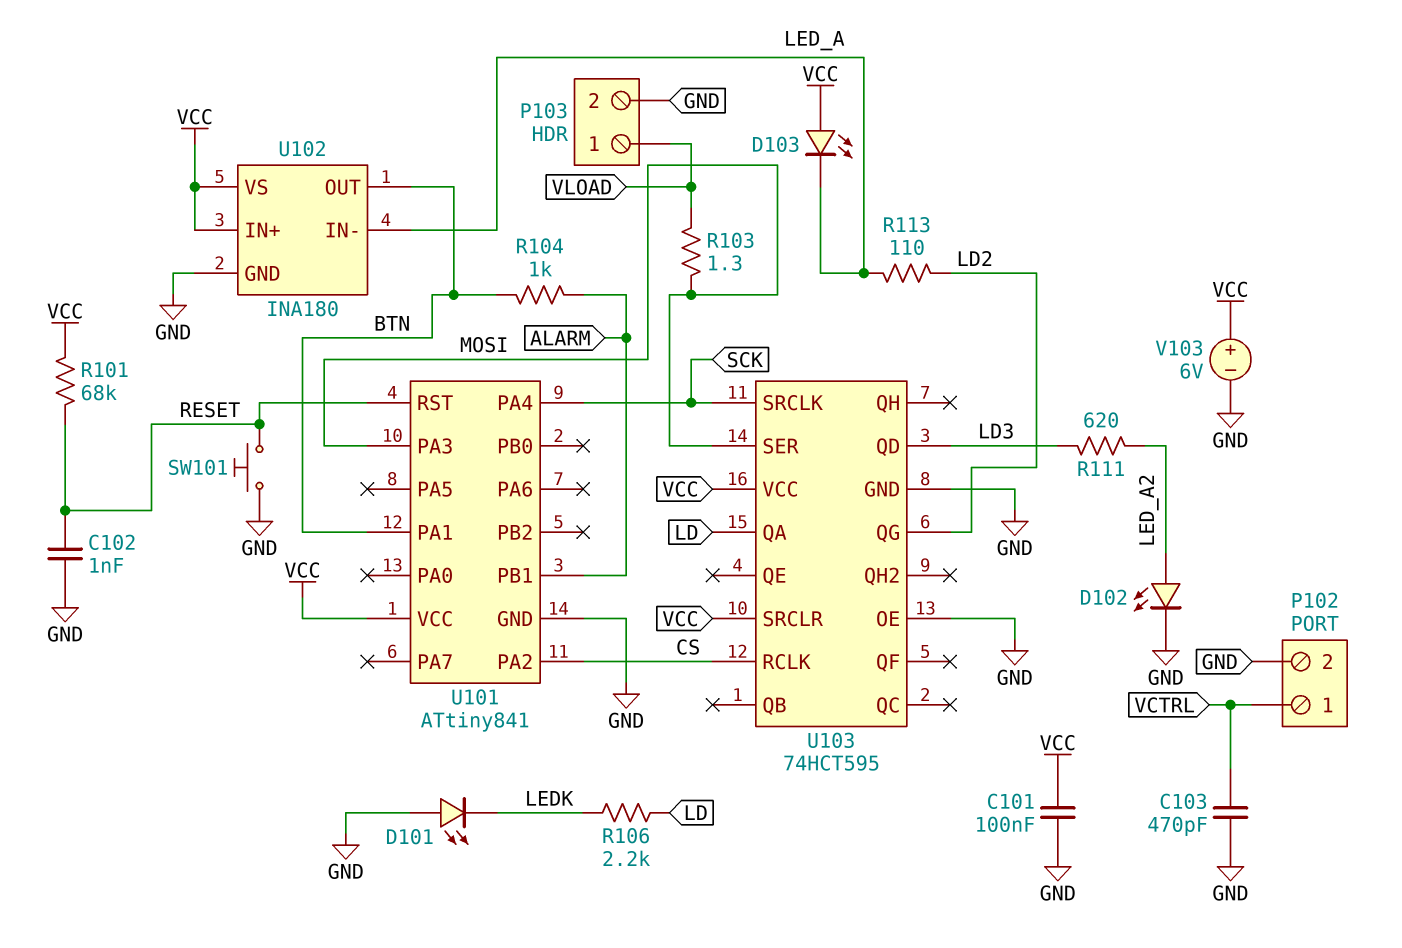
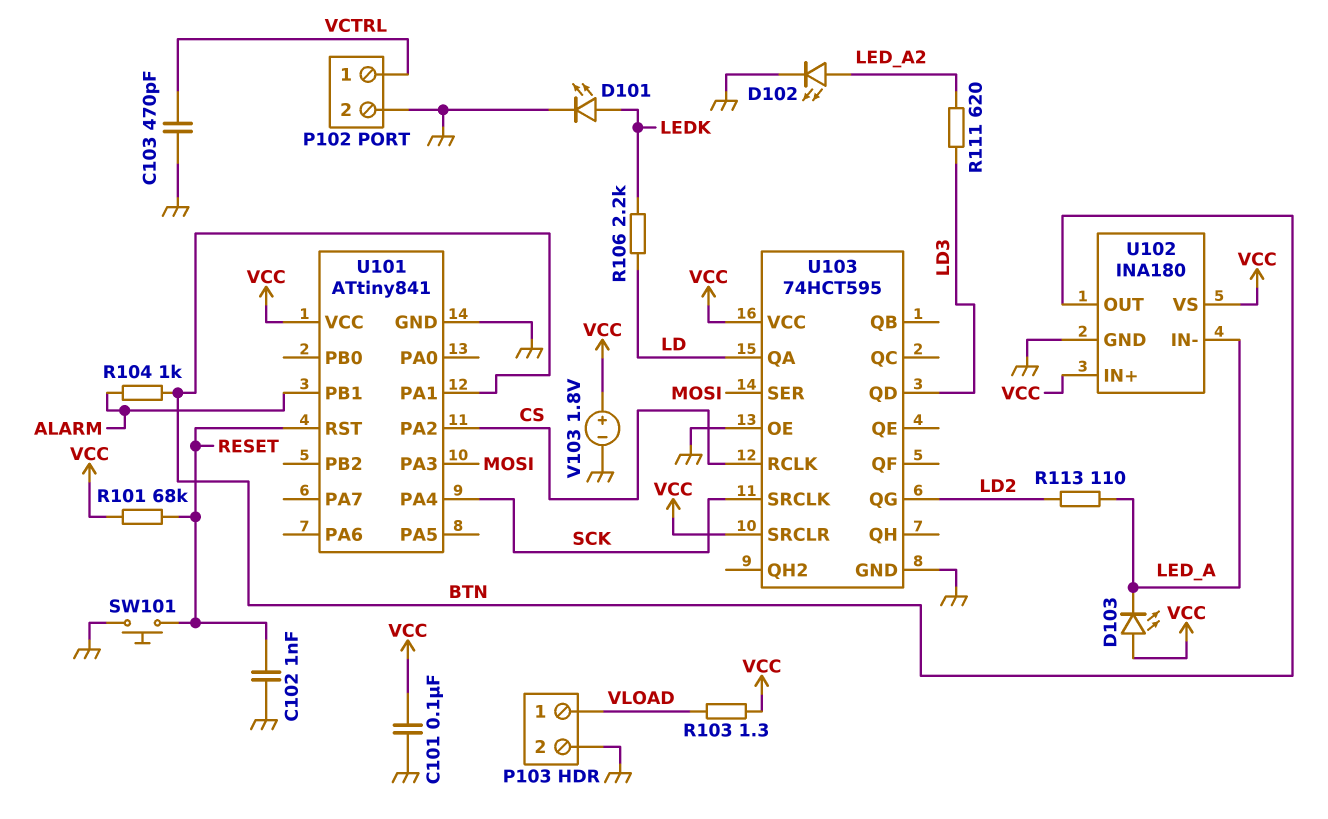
D101: LED (A GND, K LEDK) -> LED (A LEDK, K GND)
R103: 1.3 (MOSI, VLOAD) -> 1.3 (VCC, VLOAD)
V103: 6V (plus VCC, minus GND) -> 1.8V (plus VCC, minus GND)

